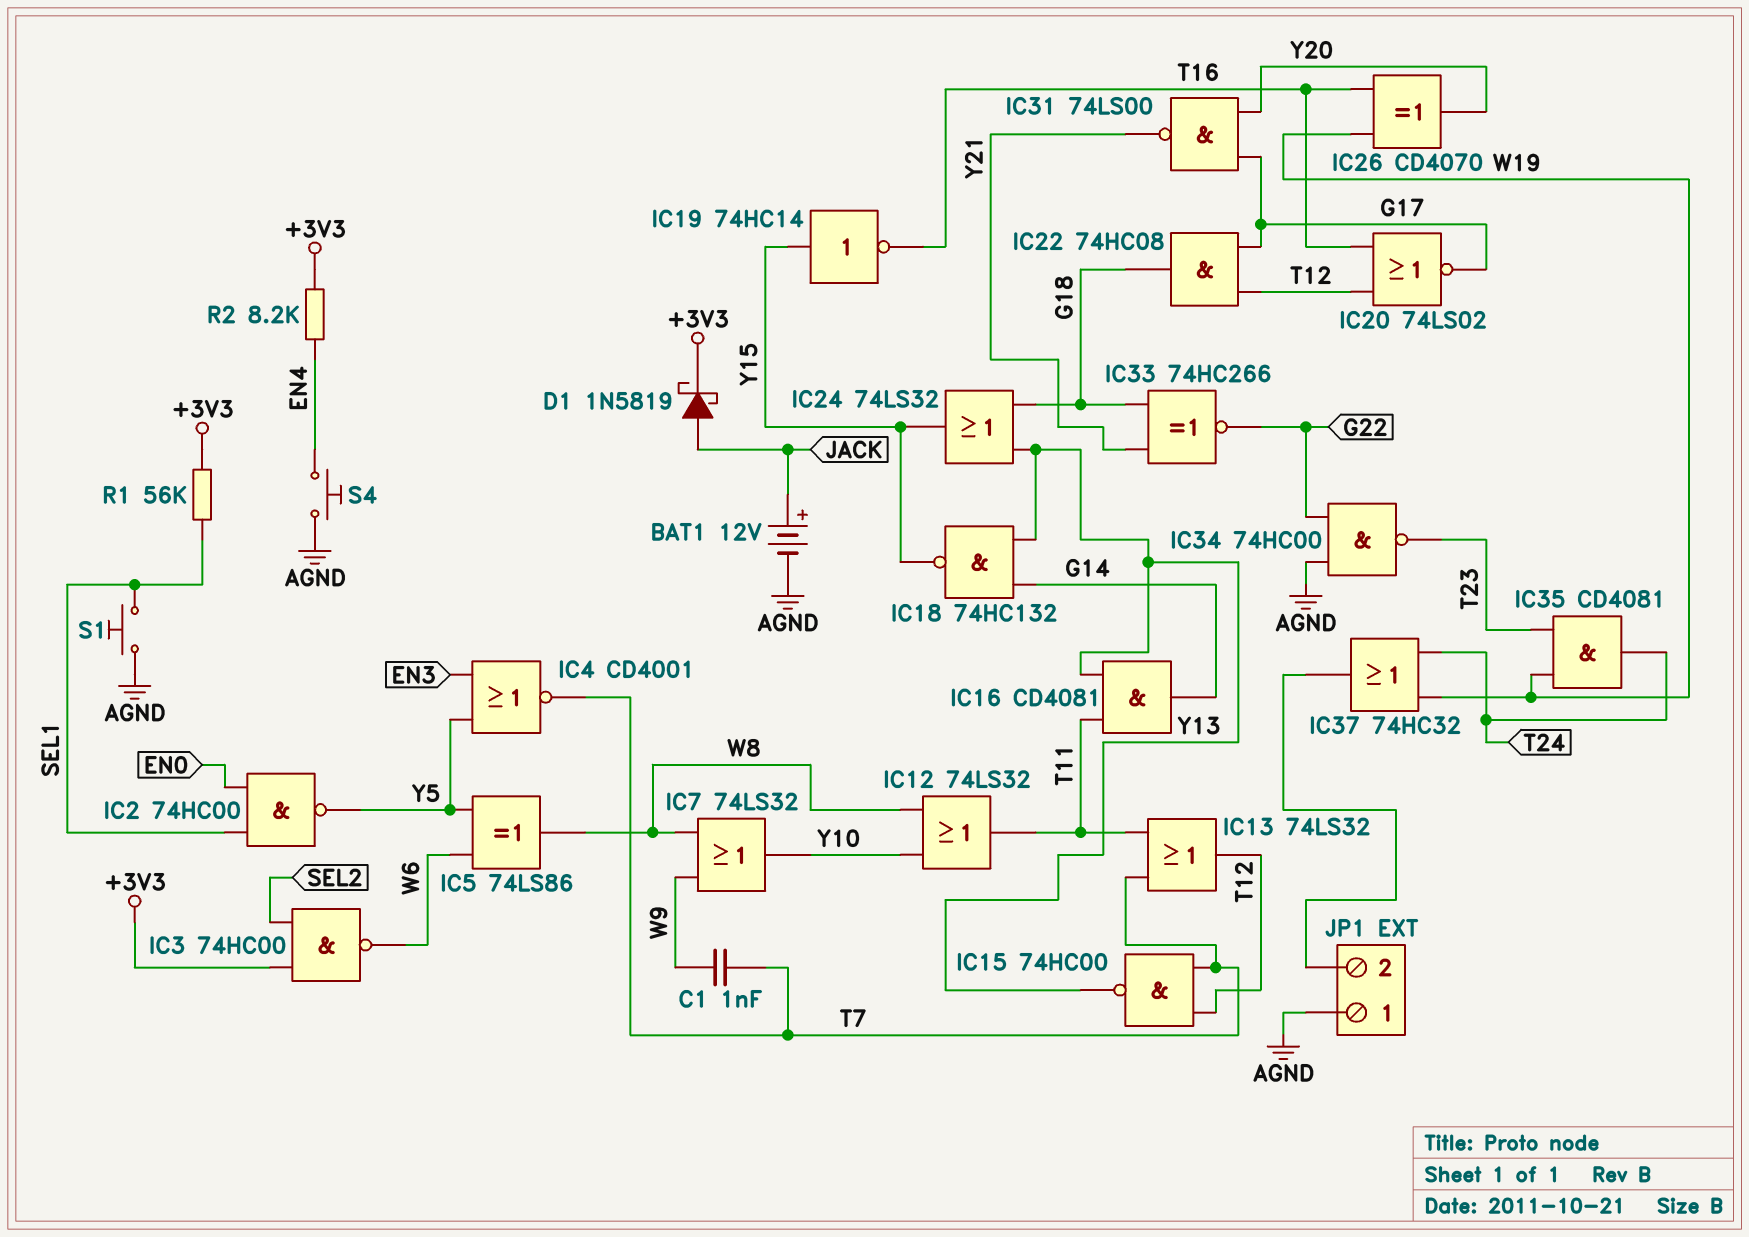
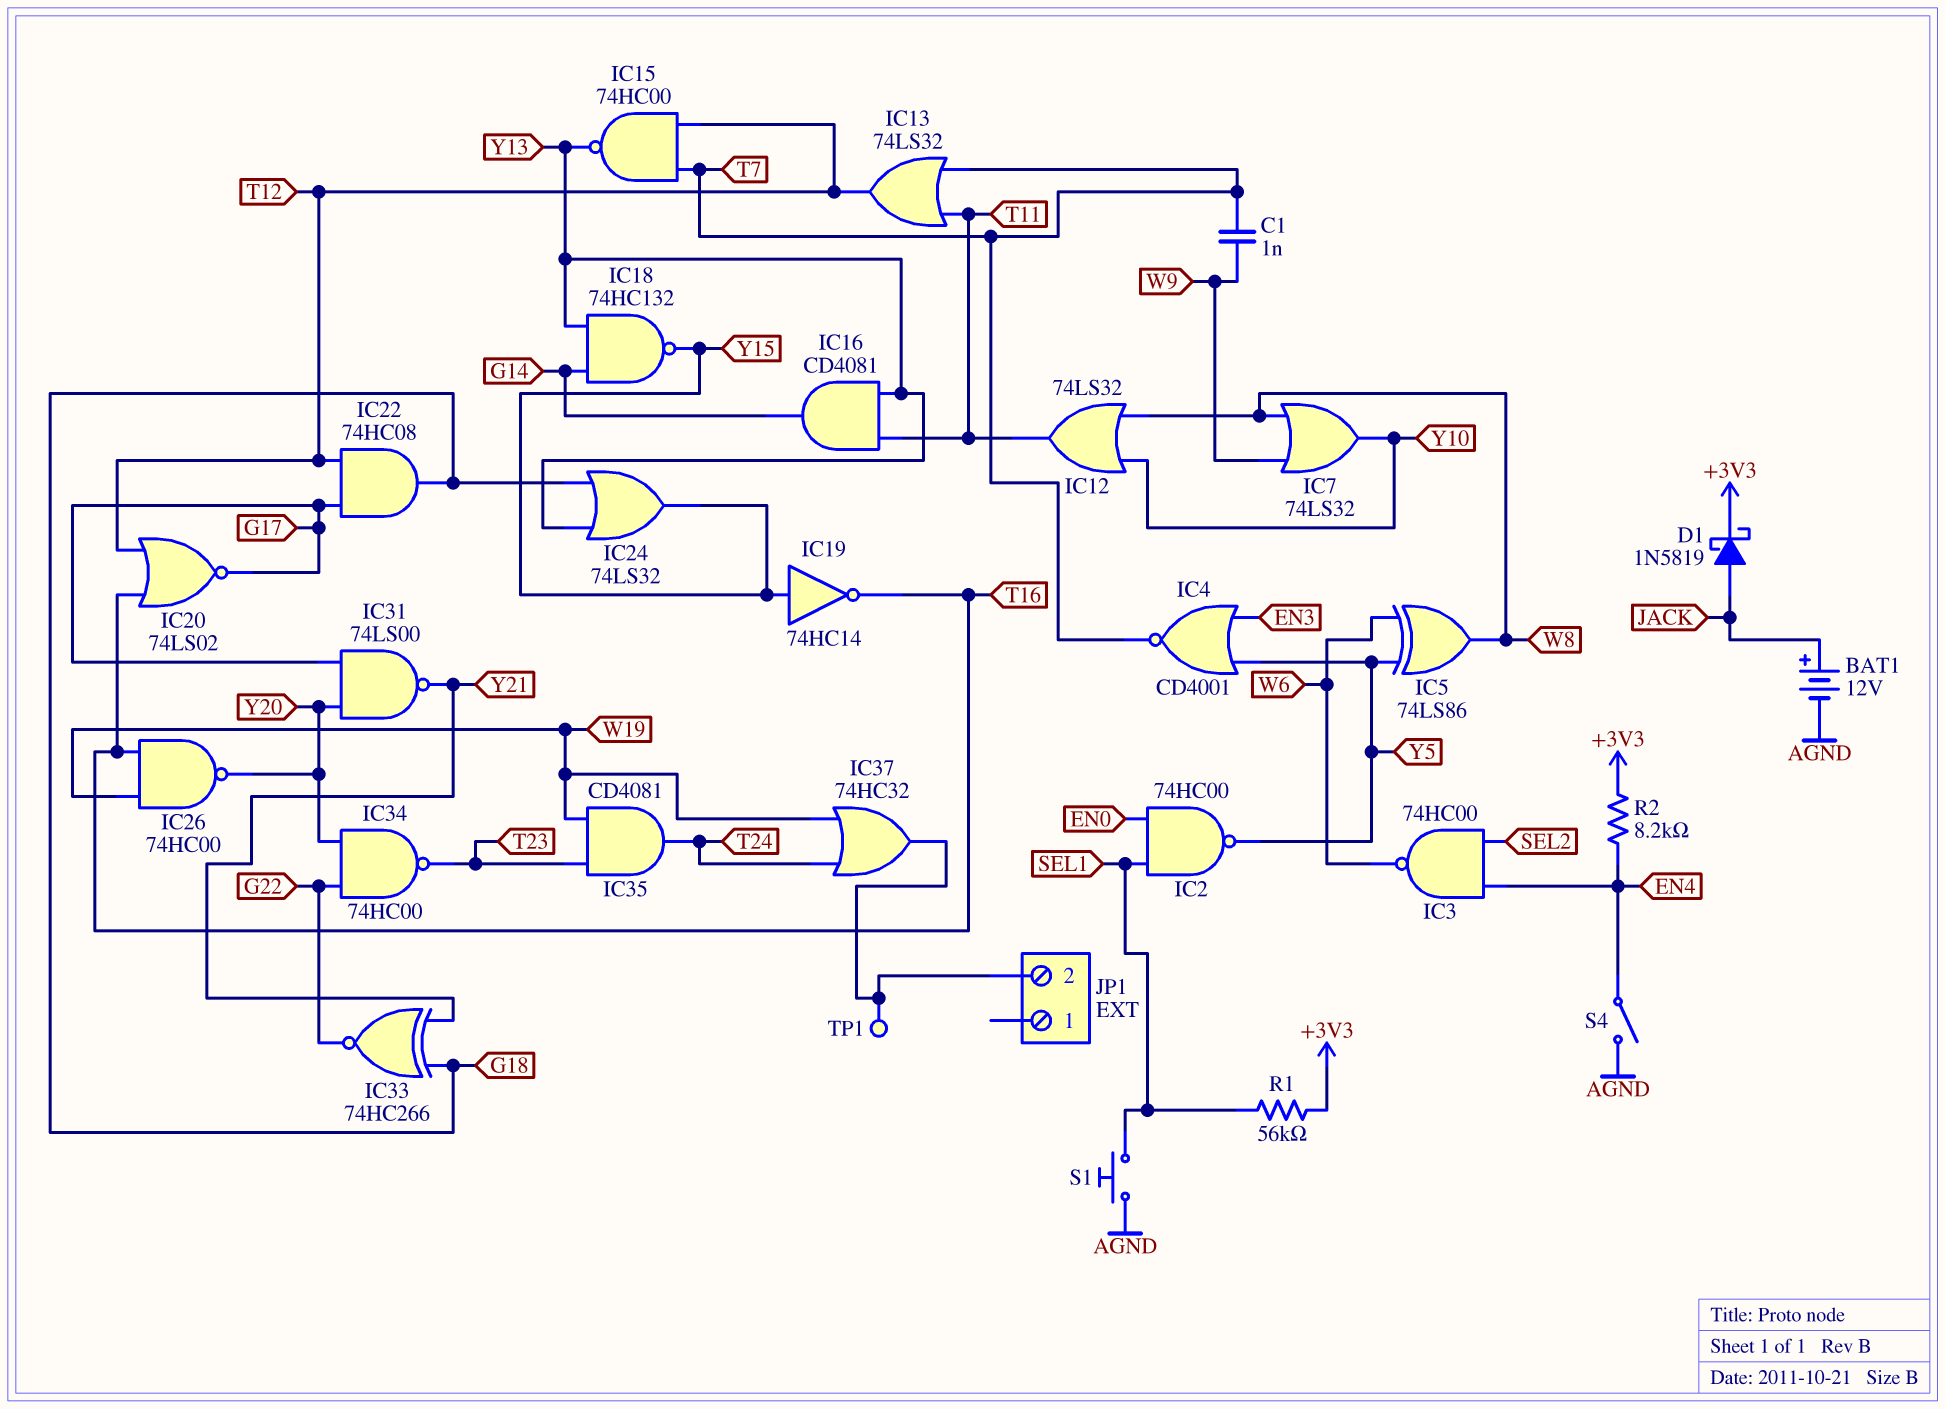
IC3: NAND 74HC00 (in +3V3, in SEL2, out W6) -> NAND 74HC00 (in EN4, in SEL2, out W6)
IC26: XOR CD4070 (in T16, in W19, out Y20) -> NAND 74HC00 (in T16, in W19, out Y20)
IC34: NAND 74HC00 (in AGND, in G22, out T23) -> NAND 74HC00 (in G22, in Y20, out T23)
JP1 pin 1: AGND -> none
S4: button (AGND, EN4) -> switch (AGND, EN4)
TP1: none -> test point (JP1/2)

